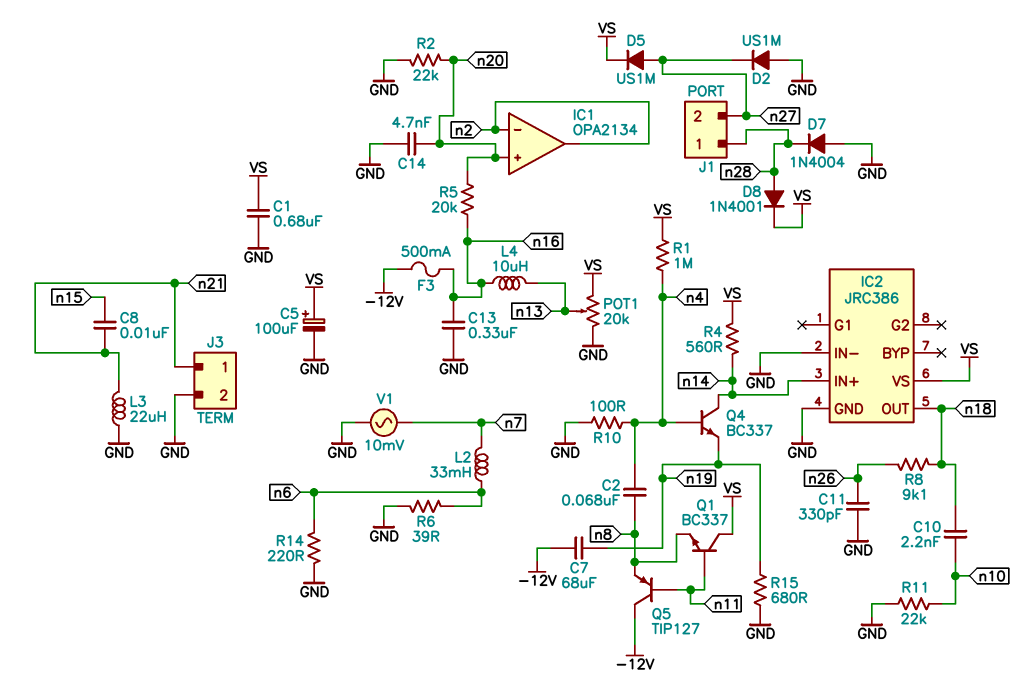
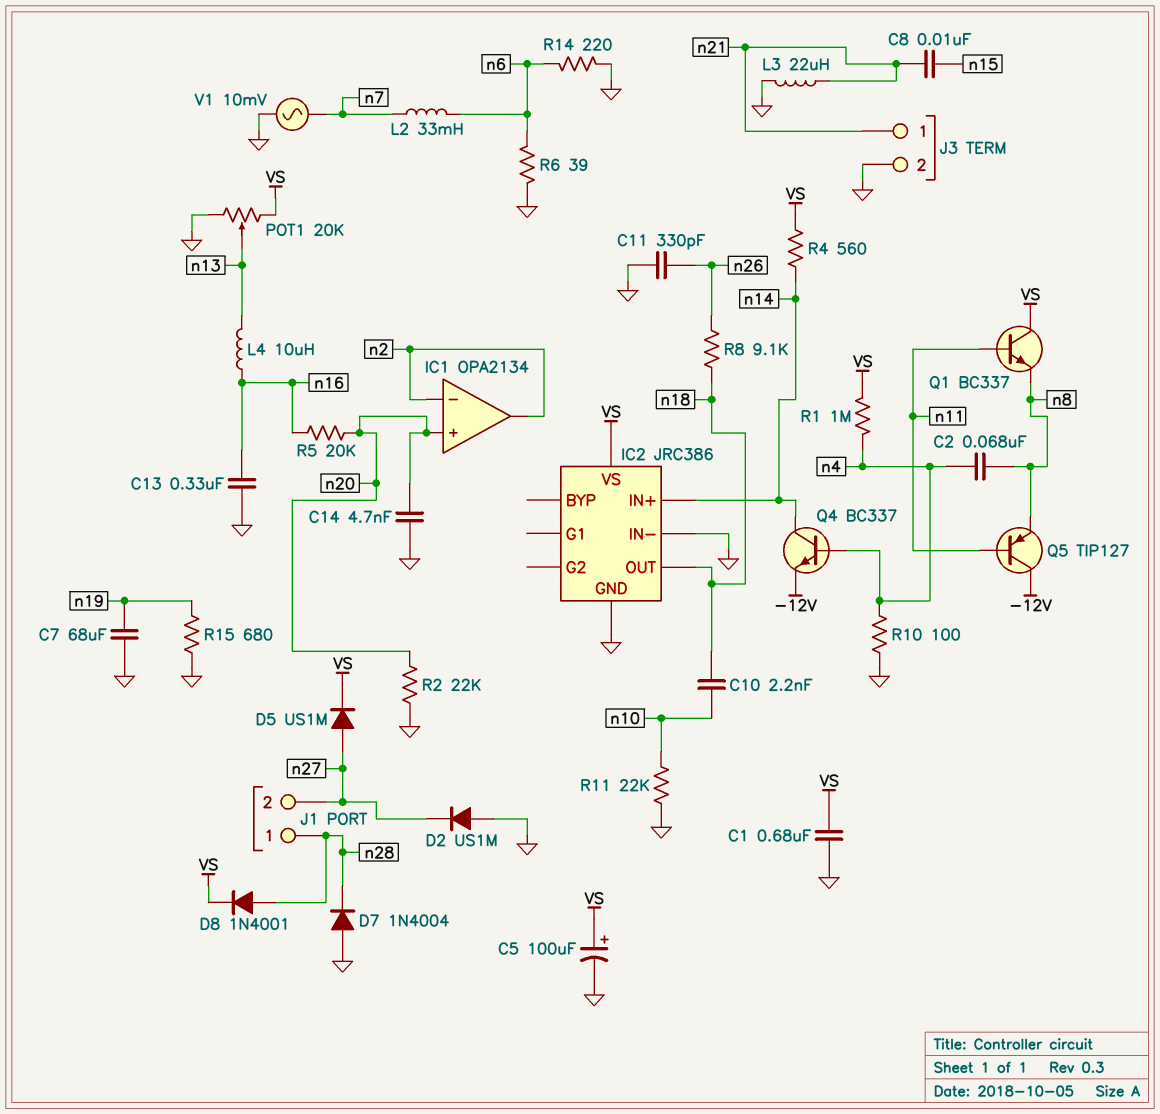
C7: 68uF (-12V, n19) -> 68uF (GND, n19)
F3: 500mA (-12V, n16) -> none
Q4: NPN BC337 (B n4, C n14, E n19) -> NPN BC337 (B n4, C n14, E -12V)

